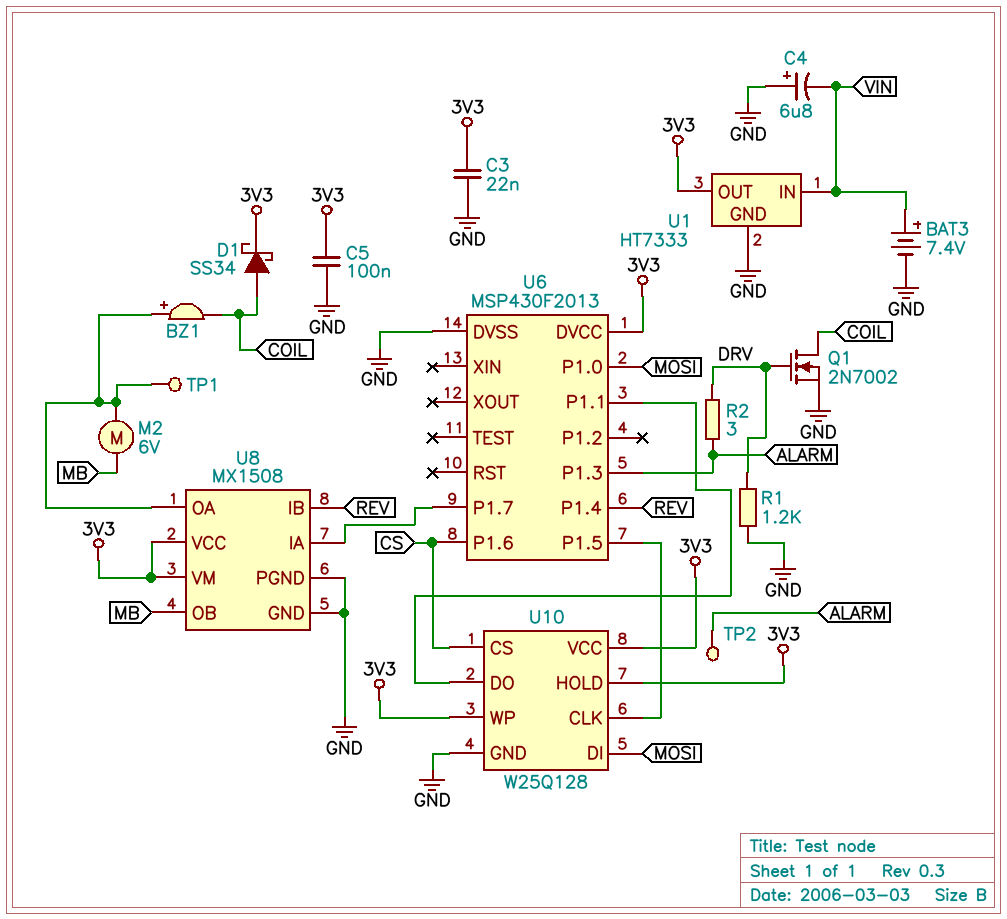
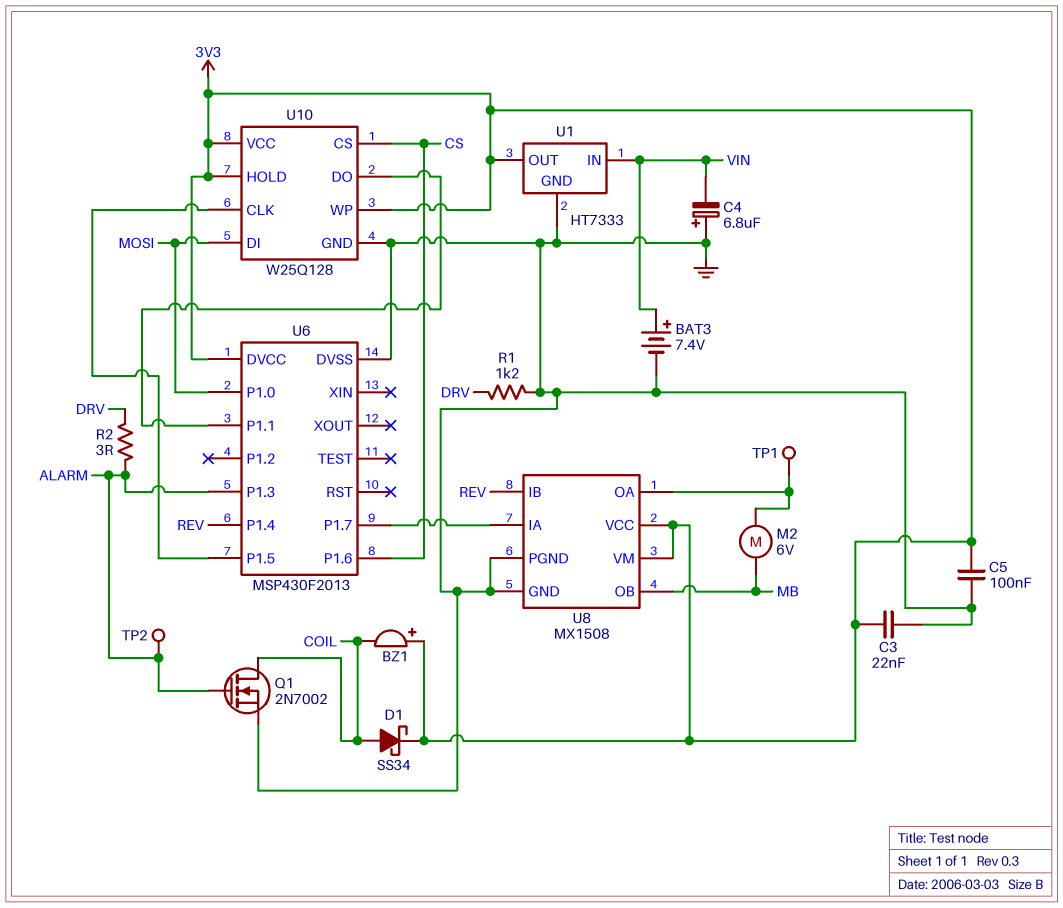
BZ1: buzzer (plus U8/OA, minus COIL) -> buzzer (plus 3V3, minus COIL)
Q1: NMOS 2N7002 (G DRV, D COIL, S GND) -> NMOS 2N7002 (G ALARM, D COIL, S GND)

